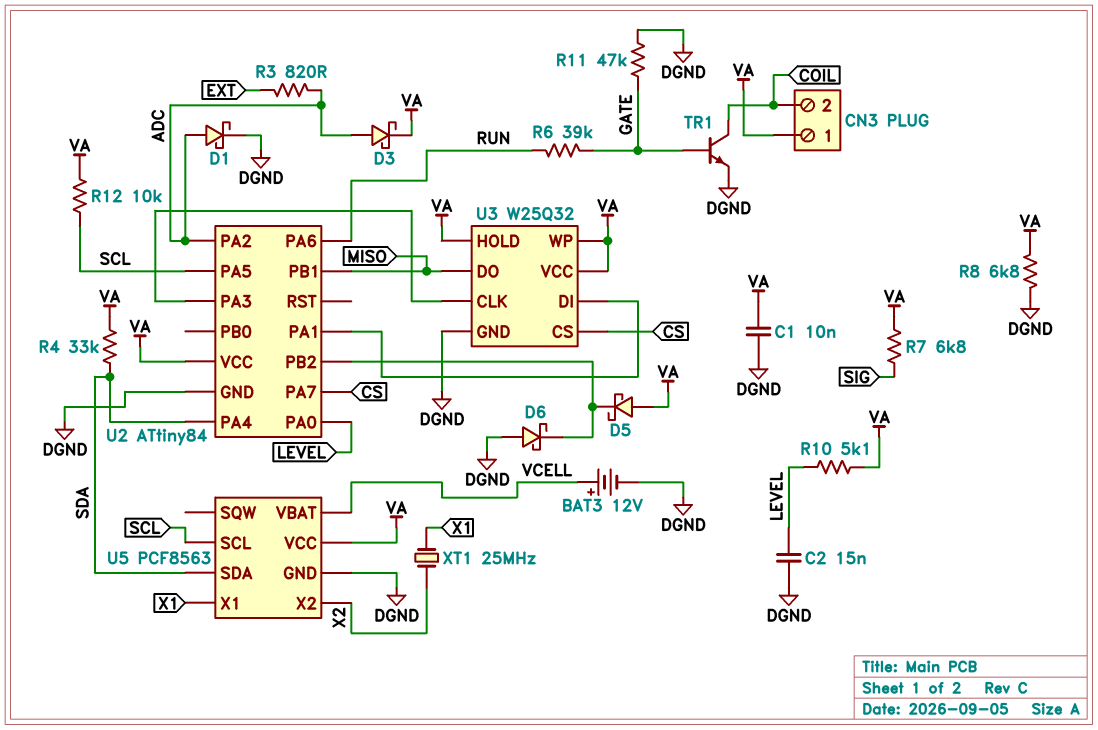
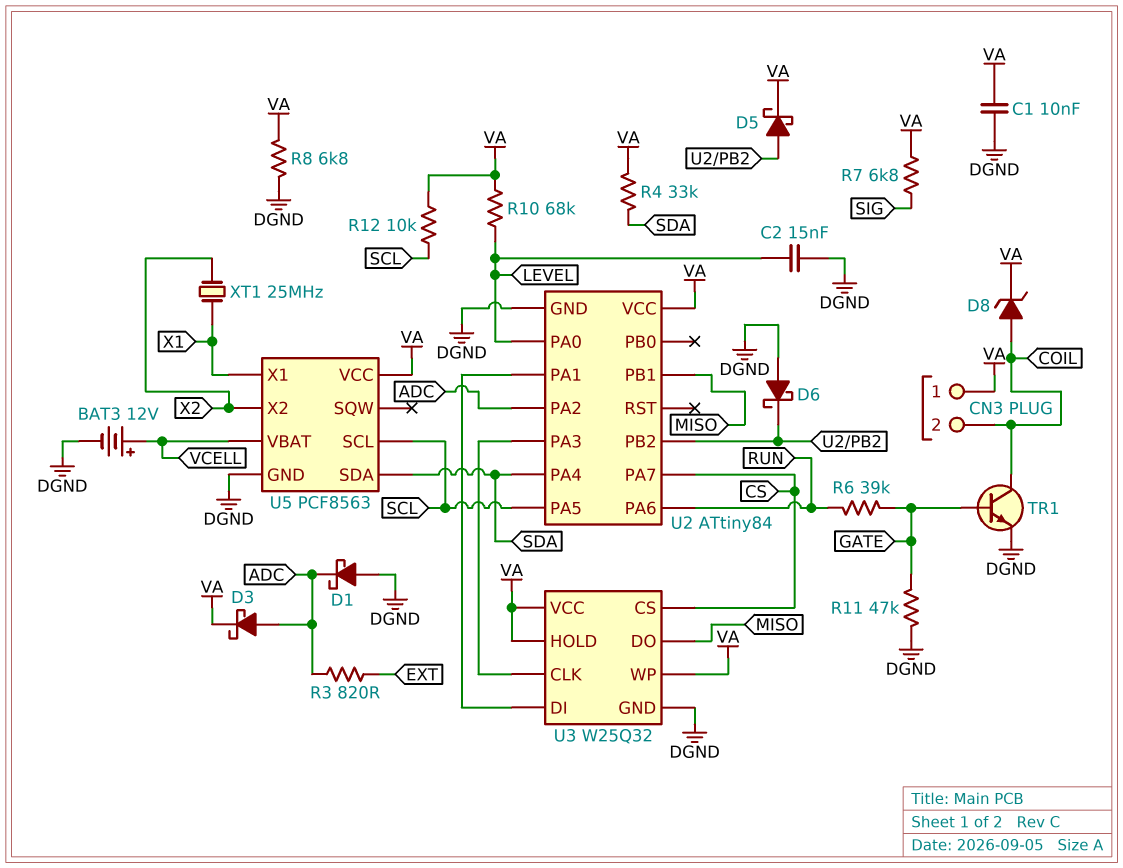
D1: schottky (A ADC, K DGND) -> schottky (A DGND, K ADC)
D5: schottky (A VA, K U2/PB2) -> schottky (A U2/PB2, K VA)
D8: none -> zener (A COIL, K VA)
R10: 5.1k (LEVEL, VA) -> 68k (LEVEL, VA)

